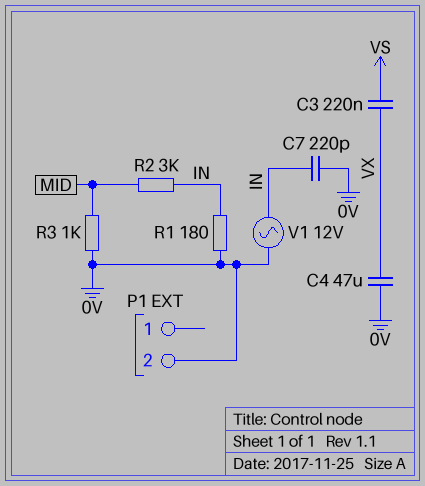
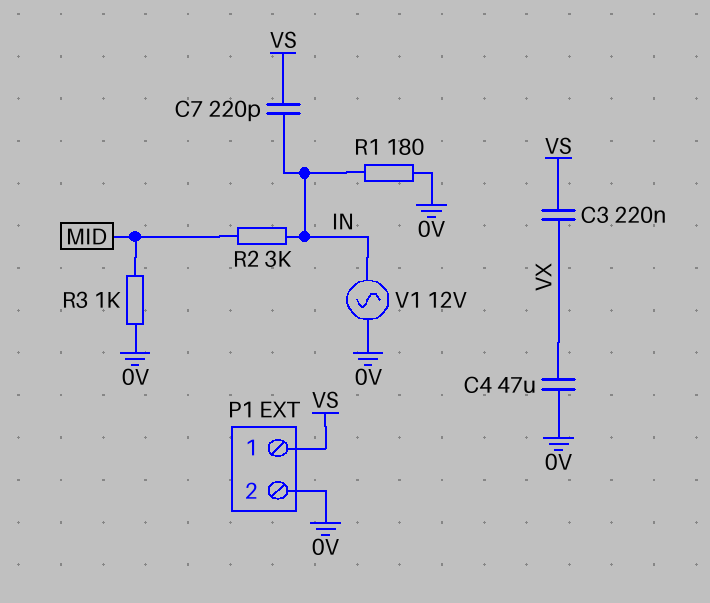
C7: 220pF (0V, IN) -> 220pF (IN, VS)
P1 pin 1: none -> VS

